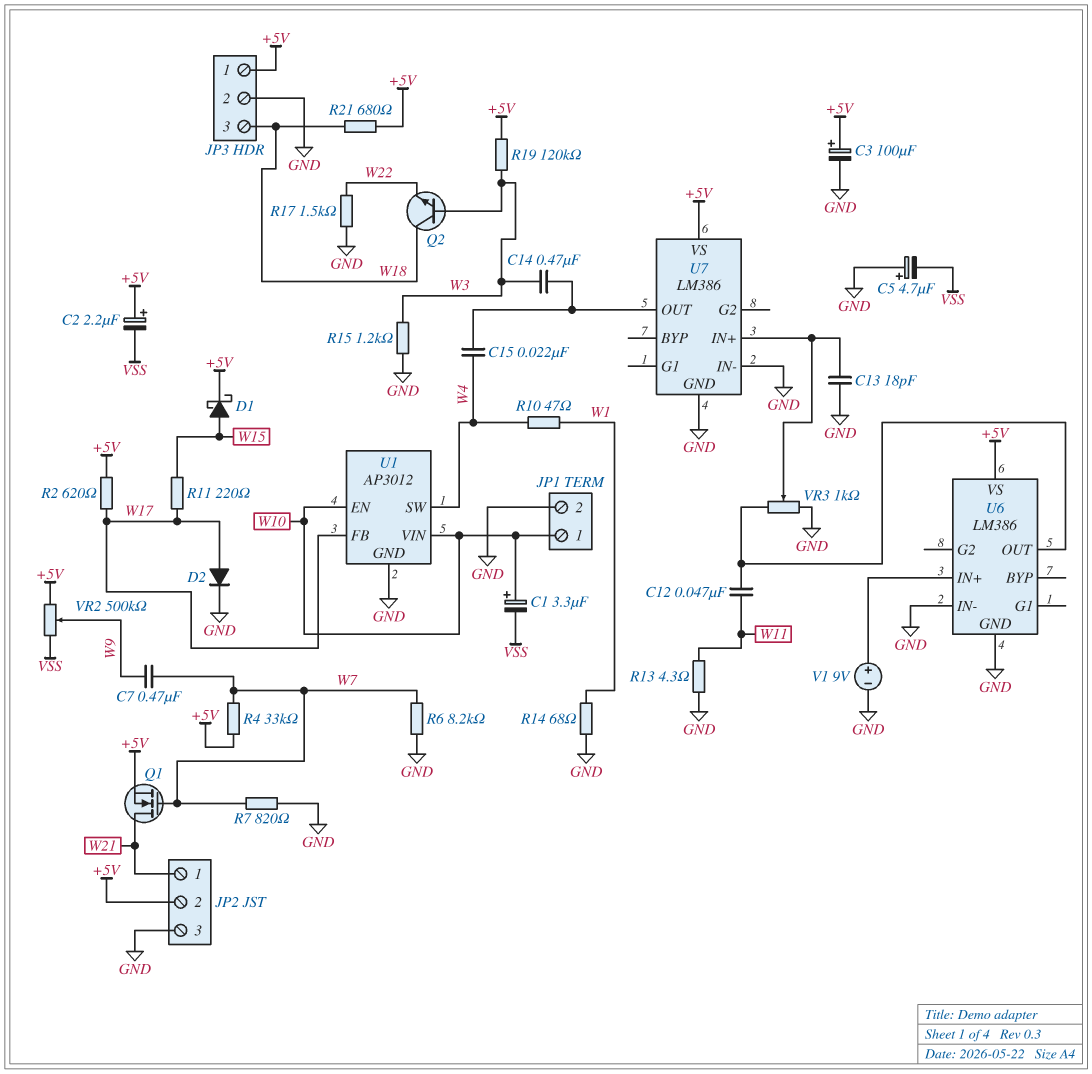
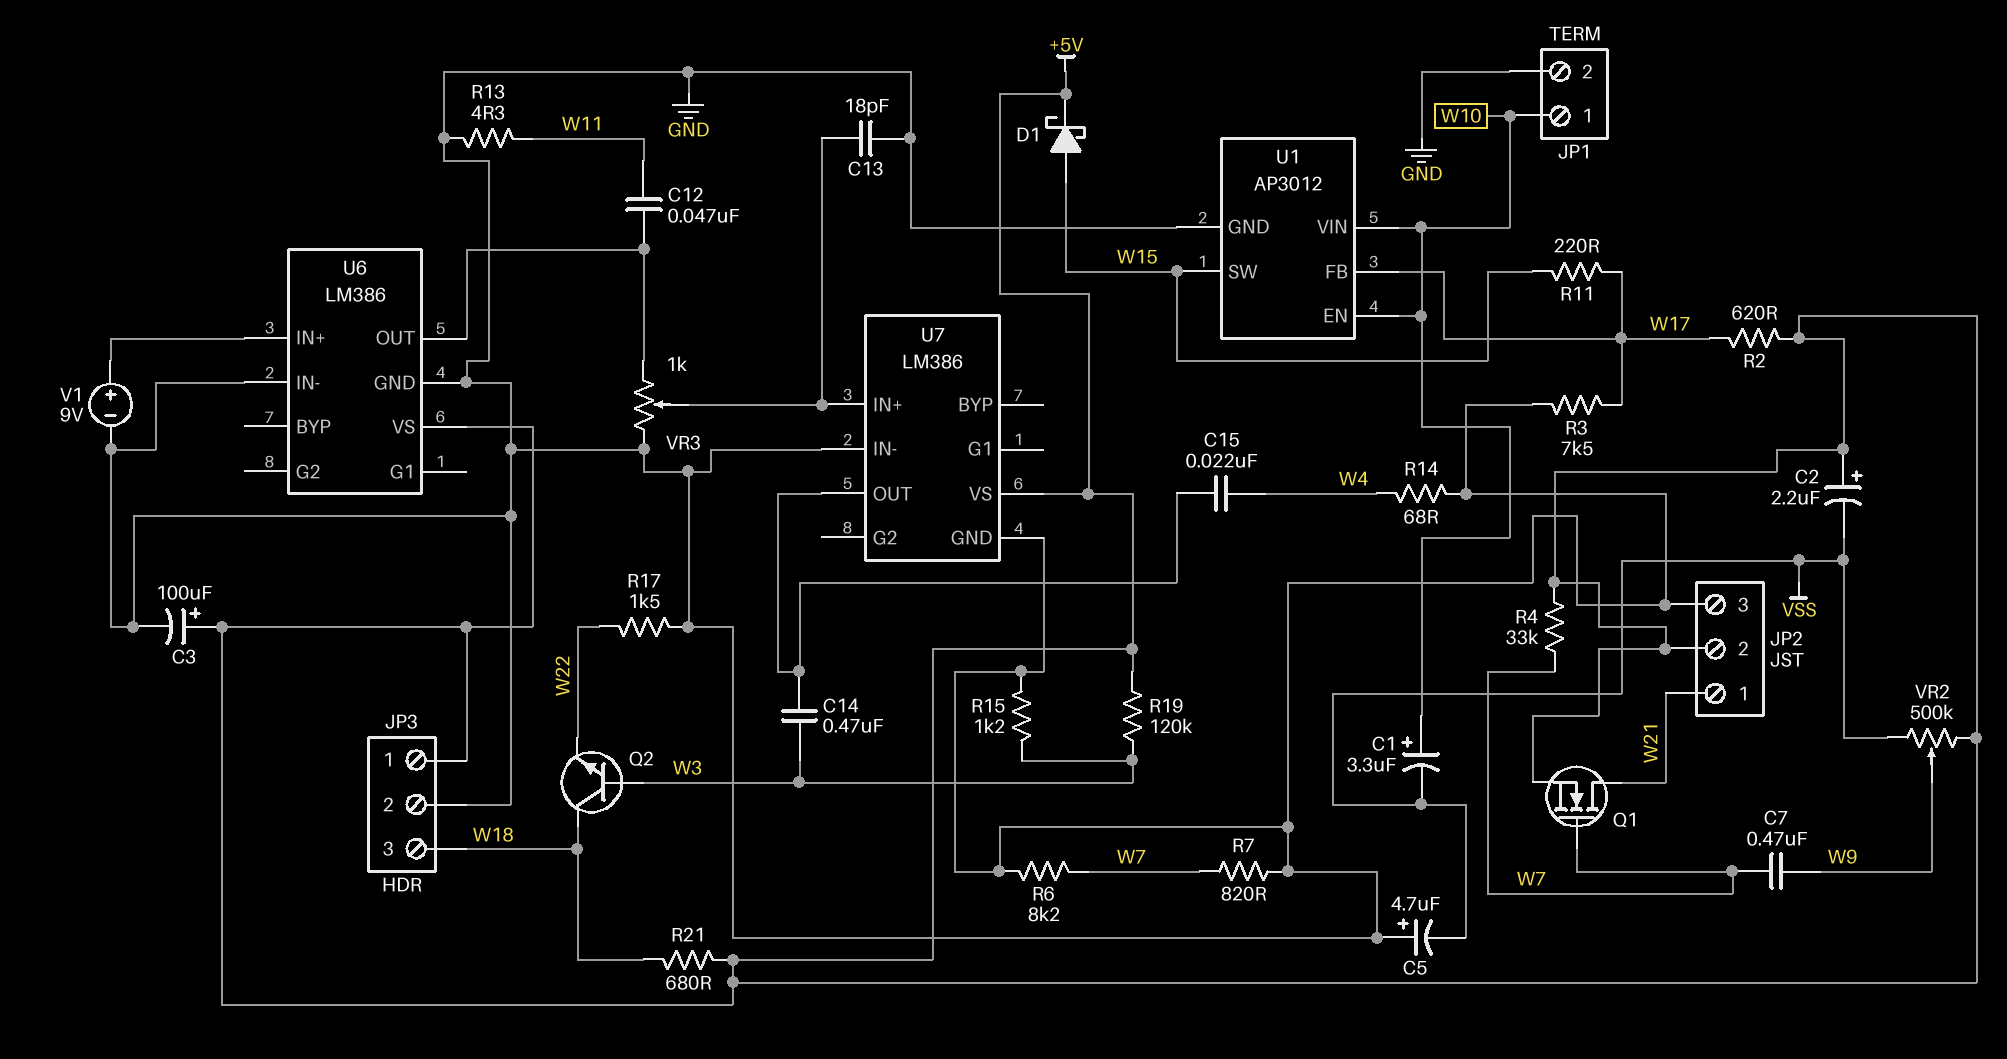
D2: diode (A W17, K GND) -> none
R3: none -> 7.5k (GND, W17)
R10: 47 (W1, W4) -> none
R14: 68 (GND, W1) -> 68 (GND, W4)
U1 pin SW: W4 -> W15

